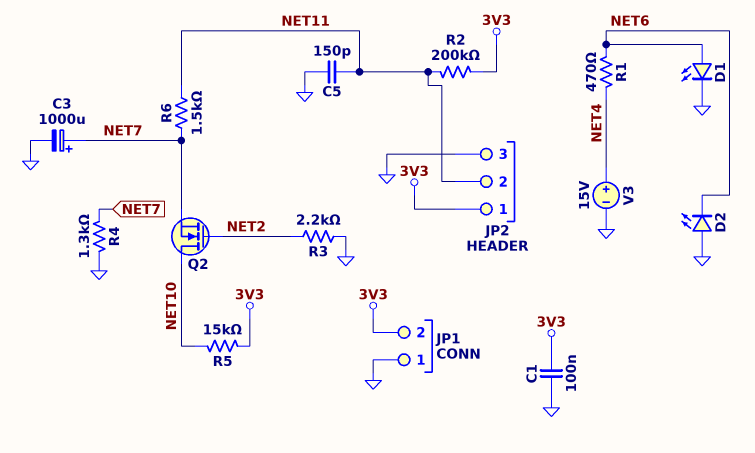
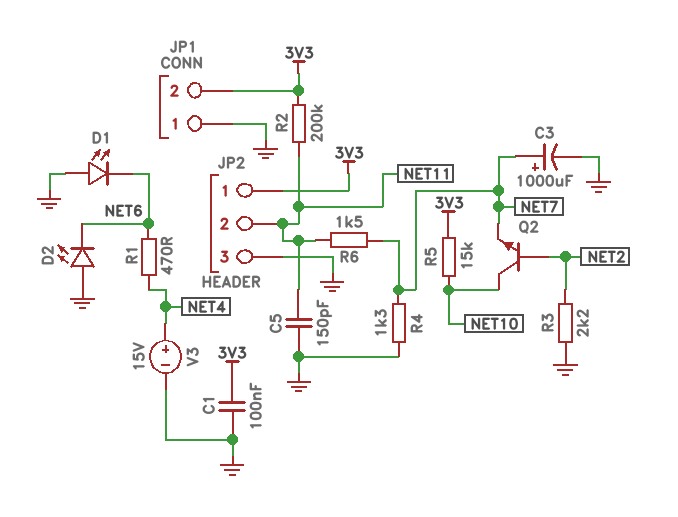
D1: LED (A NET6, K GND) -> LED (A GND, K NET6)
Q2: NMOS (G NET2, D NET10, S NET7) -> NPN (B NET2, C NET10, E NET7)

